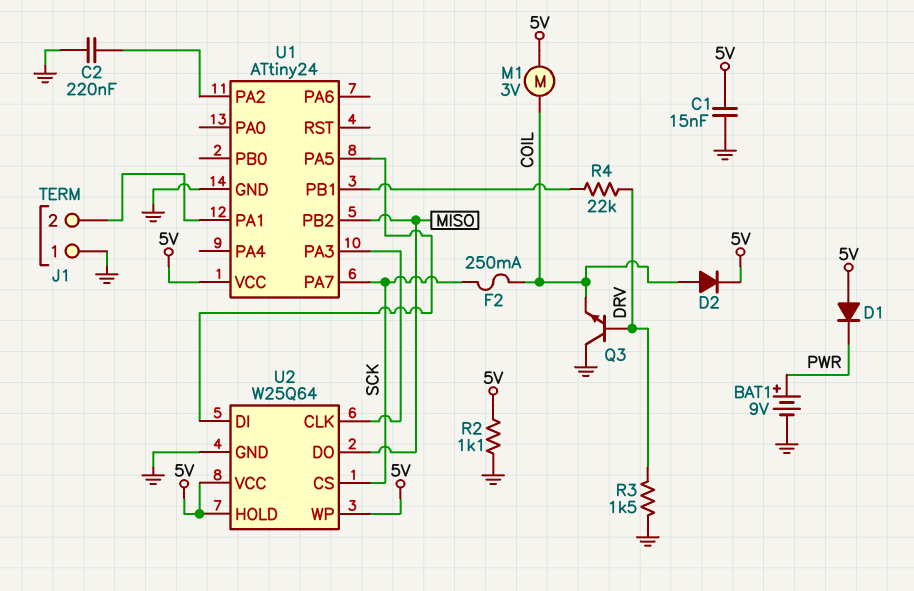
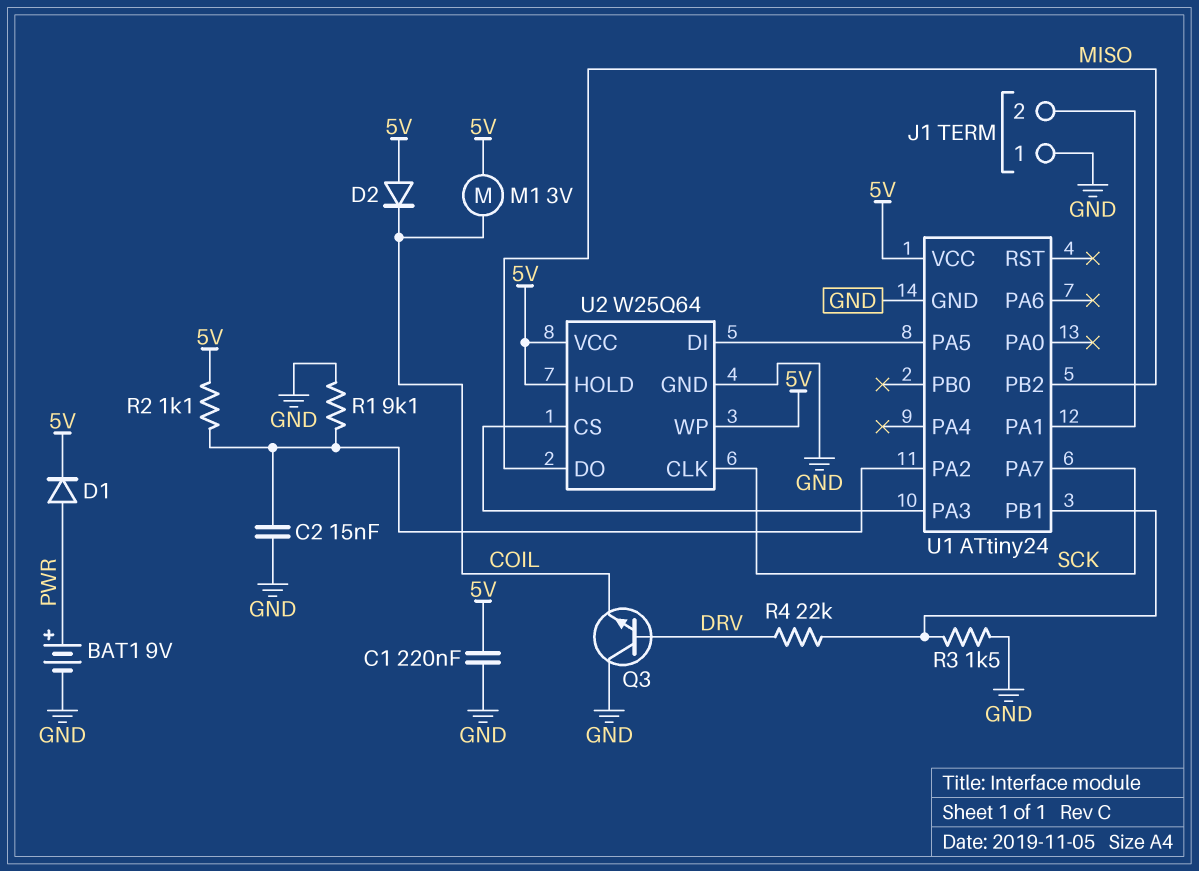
C1: 15nF (5V, GND) -> 220nF (5V, GND)
C2: 220nF (GND, U1/PA2) -> 15nF (GND, U1/PA2)
D1: diode (A 5V, K PWR) -> diode (A PWR, K 5V)
D2: diode (A COIL, K 5V) -> diode (A 5V, K COIL)
F2: 250mA (COIL, SCK) -> none
R1: none -> 9.1k (GND, U1/PA2)
R2: 1.1k (5V, GND) -> 1.1k (5V, U1/PA2)
R3: 1.5k (DRV, GND) -> 1.5k (GND, U1/PB1)
U2 pin CLK: U1/PA3 -> SCK
U2 pin CS: SCK -> U1/PA3

